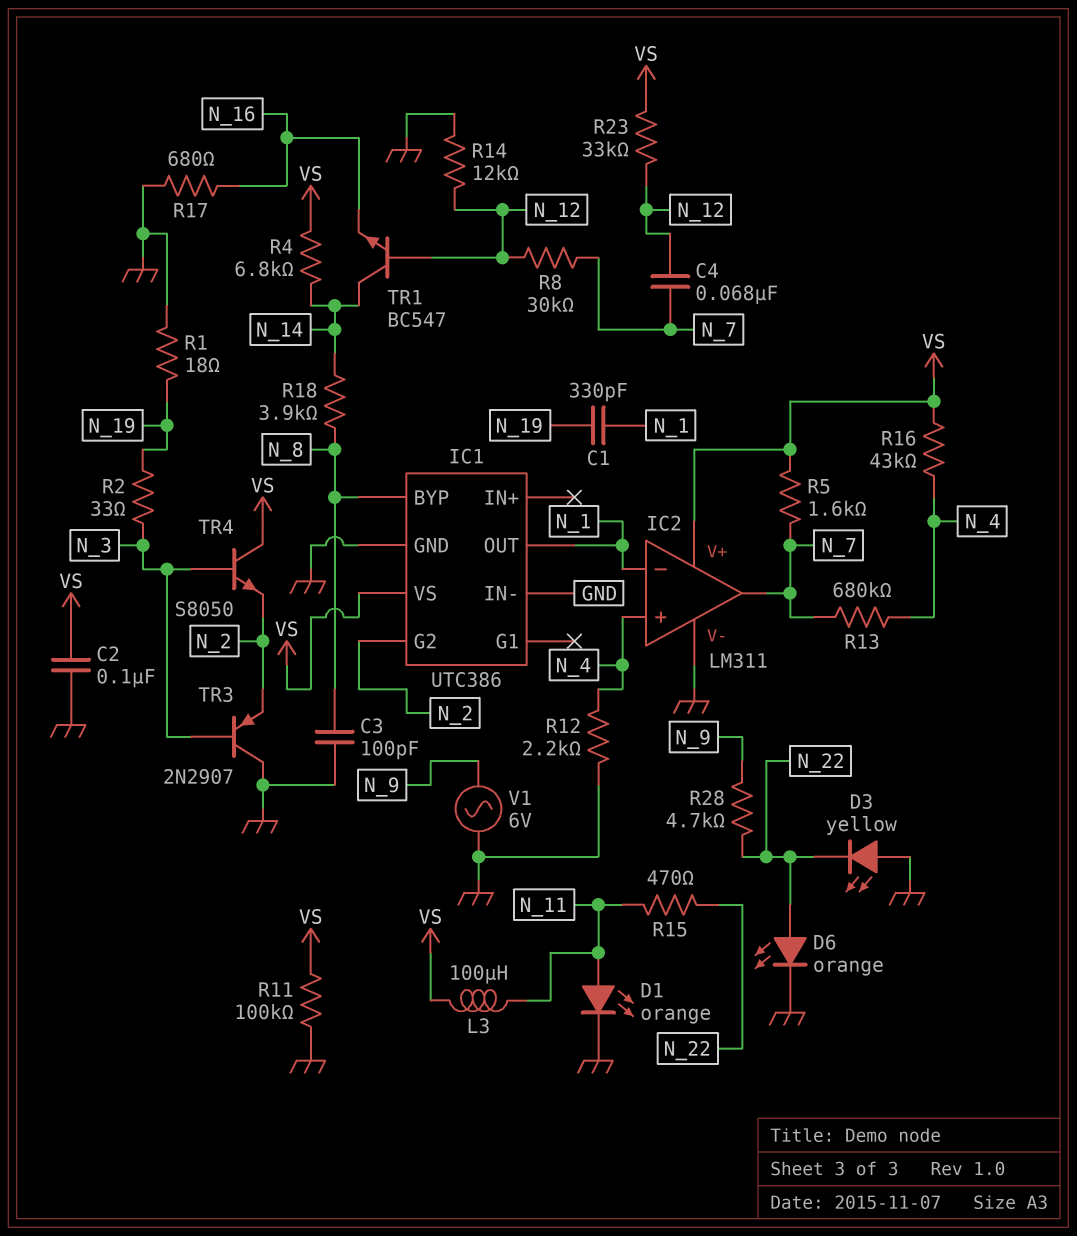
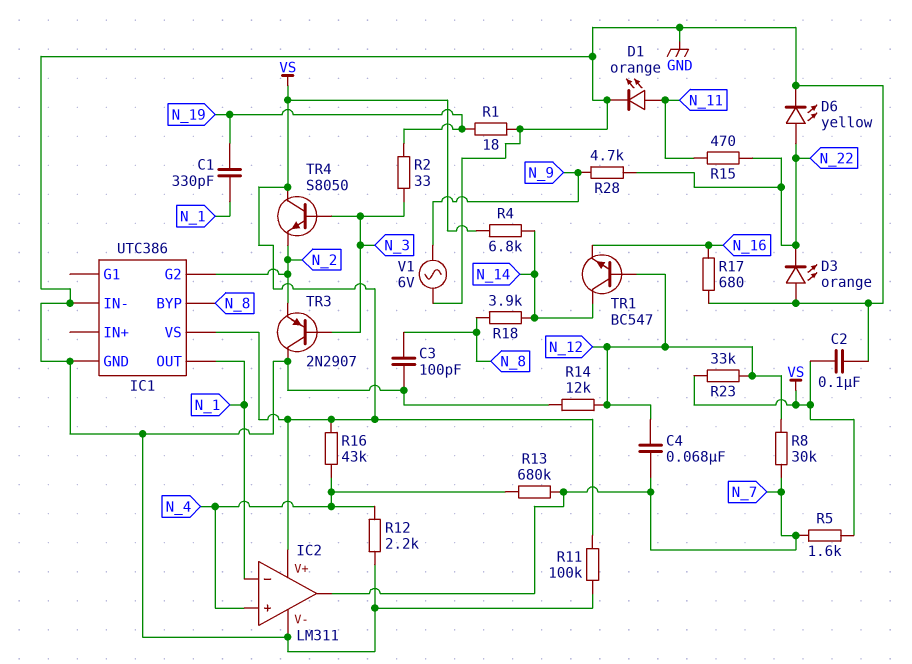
D3: LED yellow (A GND, K N_22) -> LED orange (A GND, K N_22)
D6: LED orange (A N_22, K GND) -> LED yellow (A N_22, K GND)
L3: 100uH (N_11, VS) -> none

